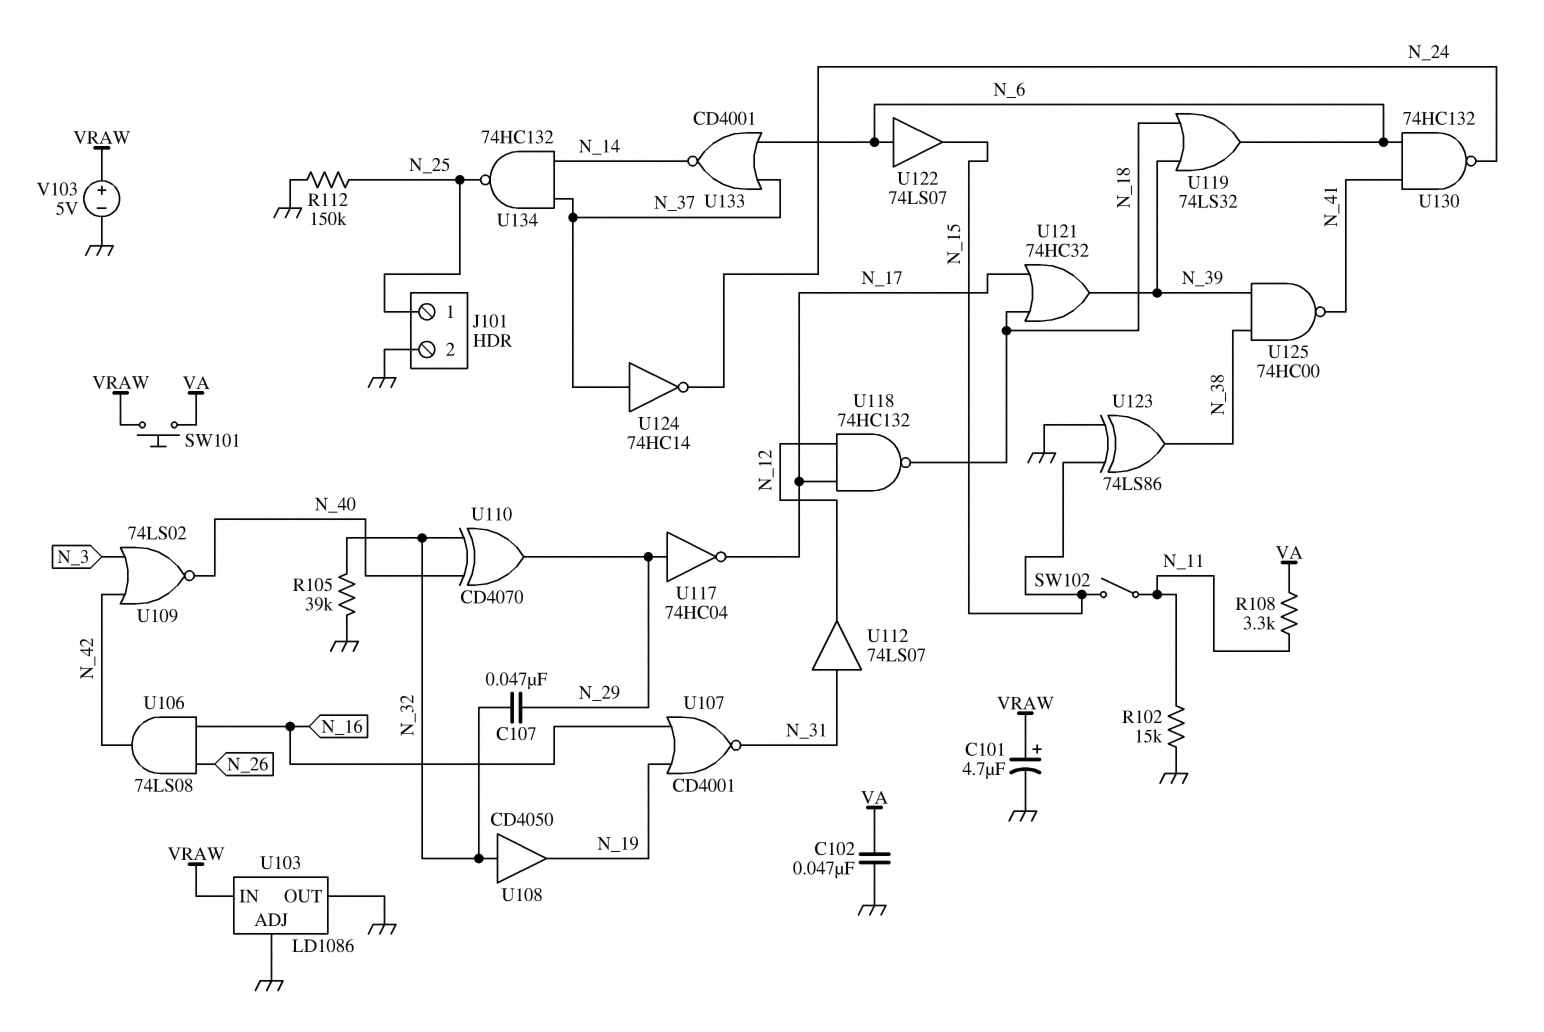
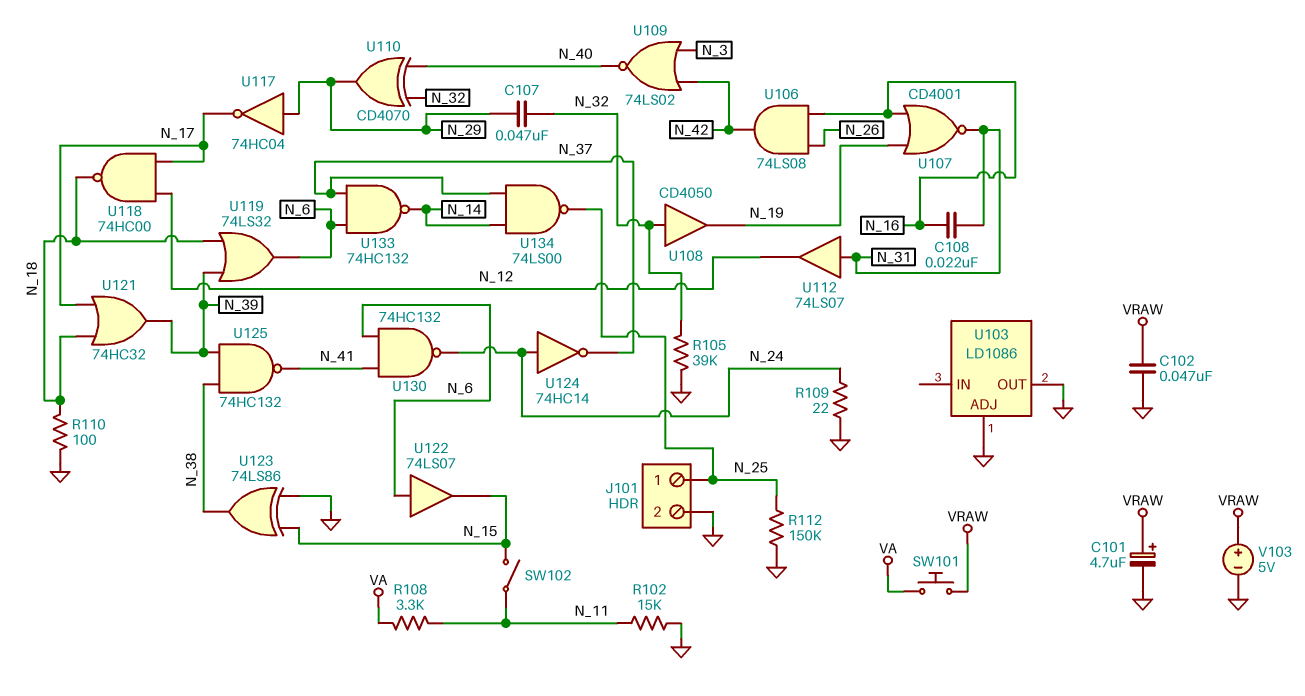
C102: 47nF (GND, VA) -> 47nF (GND, VRAW)
C108: none -> 22nF (N_16, N_31)
R109: none -> 22 (GND, N_24)
R110: none -> 100 (GND, N_18)
U103 pin IN: VRAW -> none
U118: NAND 74HC132 (in N_12, in N_17, out N_18) -> NAND 74HC00 (in N_12, in N_17, out N_18)
U124: NOT 74HC14 (in N_37, out N_24) -> NOT 74HC14 (in N_24, out N_37)
U125: NAND 74HC00 (in N_38, in N_39, out N_41) -> NAND 74HC132 (in N_38, in N_39, out N_41)
U133: NOR CD4001 (in N_6, in N_37, out N_14) -> NAND 74HC132 (in N_6, in N_37, out N_14)
U134: NAND 74HC132 (in N_14, in N_37, out N_25) -> NAND 74LS00 (in N_14, in N_37, out N_25)

